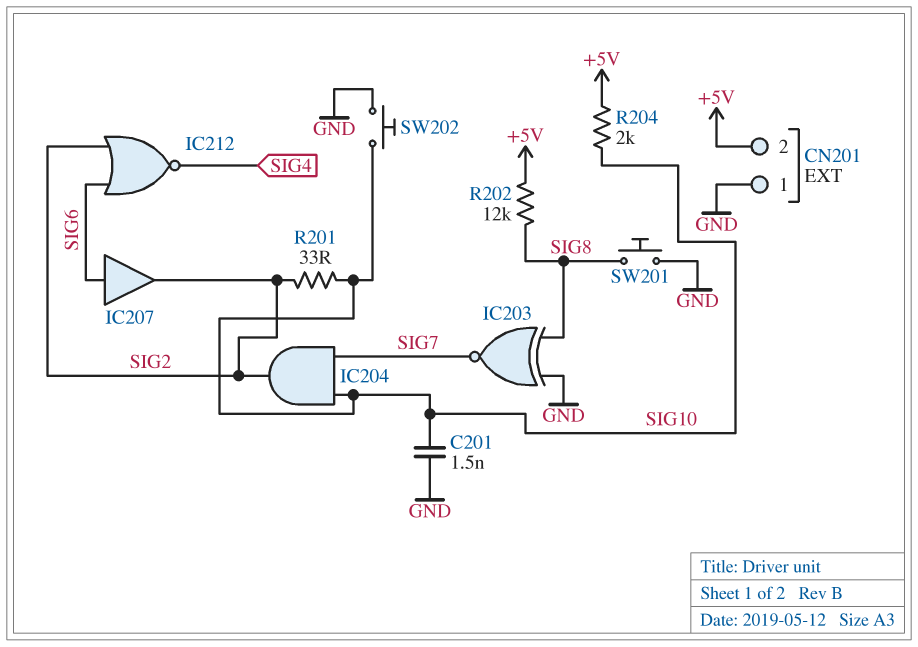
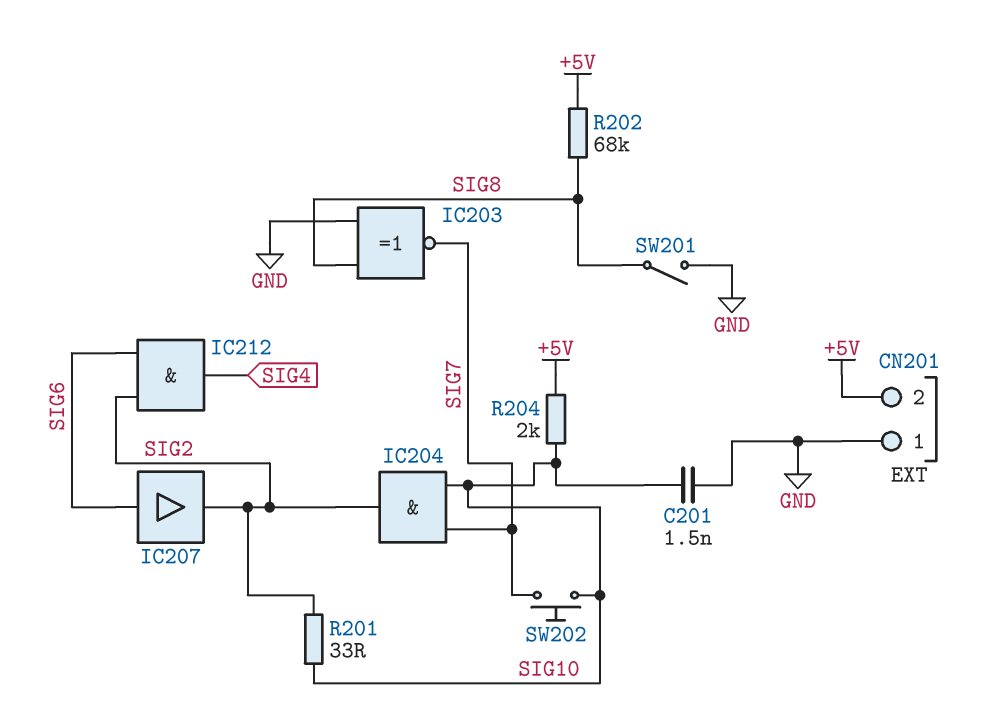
IC212: NOR (in SIG2, in SIG6, out SIG4) -> AND (in SIG2, in SIG6, out SIG4)
R202: 12k (+5V, SIG8) -> 68k (+5V, SIG8)
SW201: button (GND, SIG8) -> switch (GND, SIG8)
SW202: button (GND, SIG10) -> button (SIG7, SIG10)

